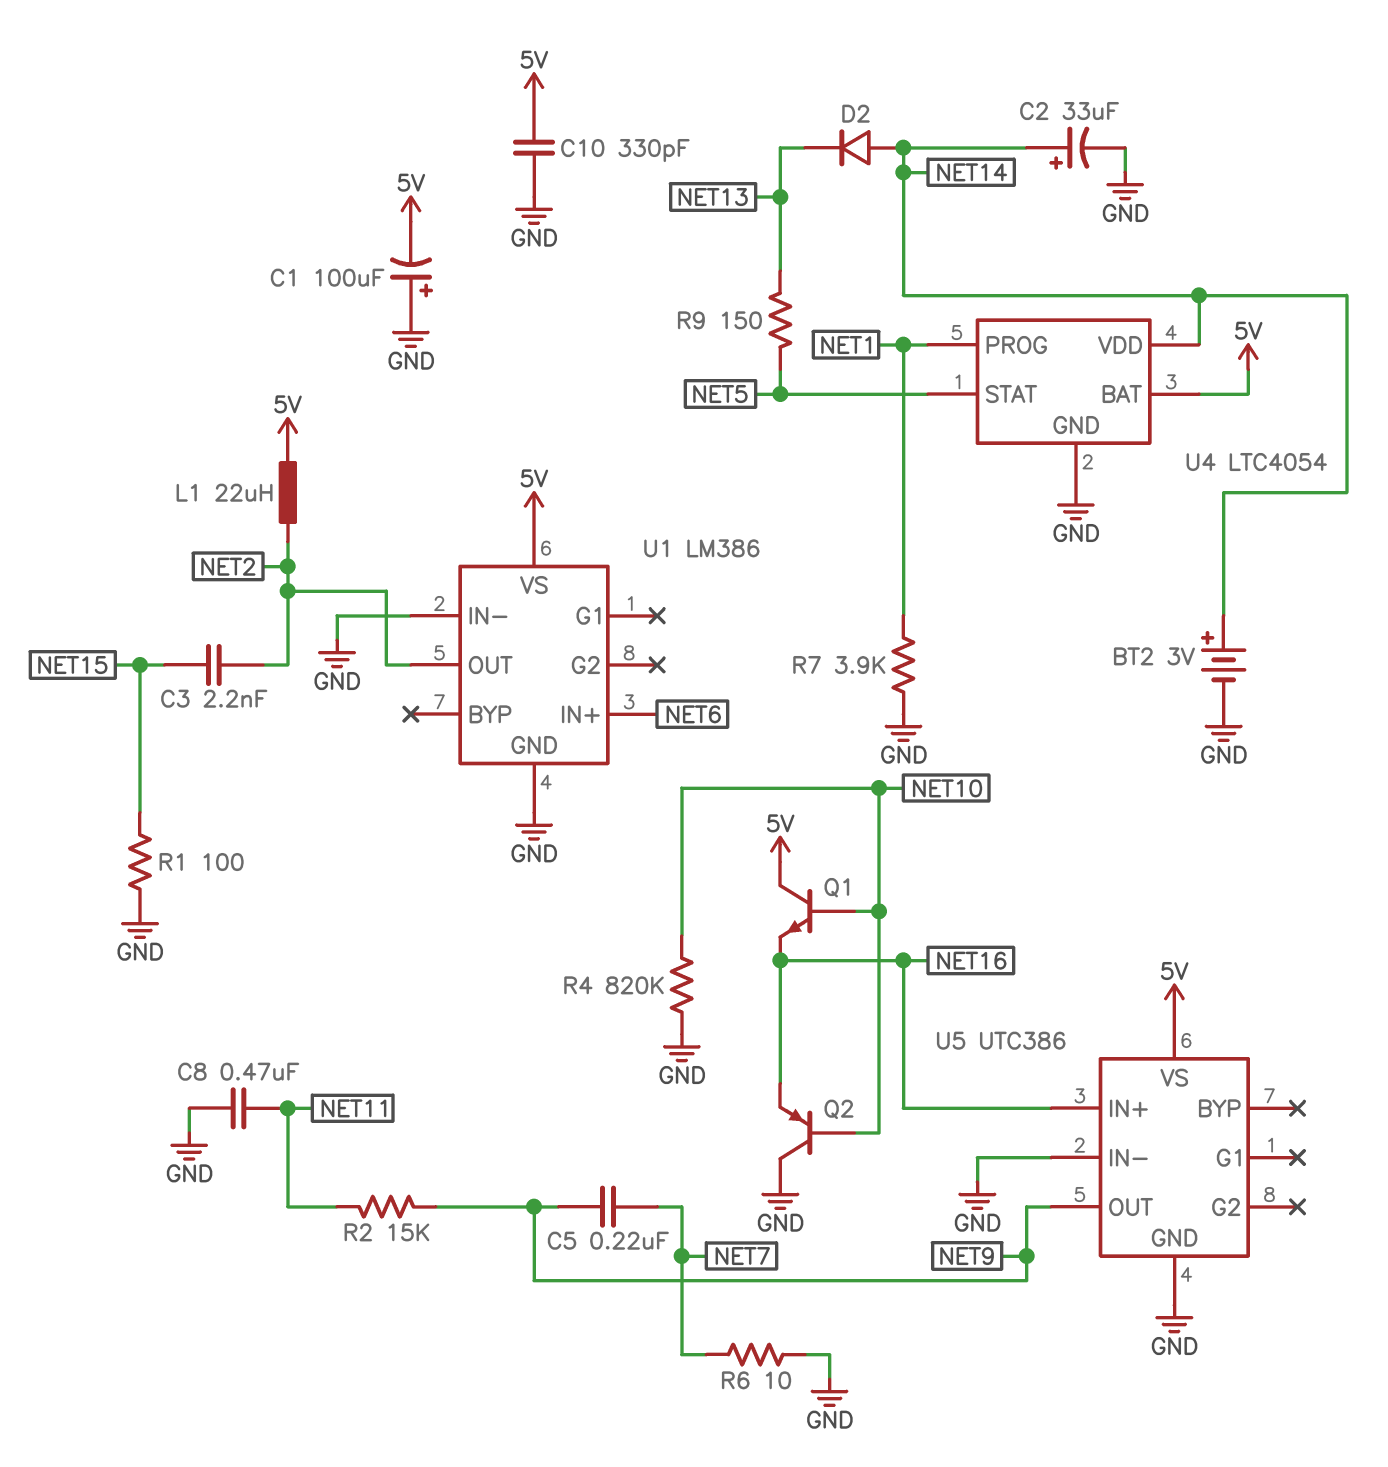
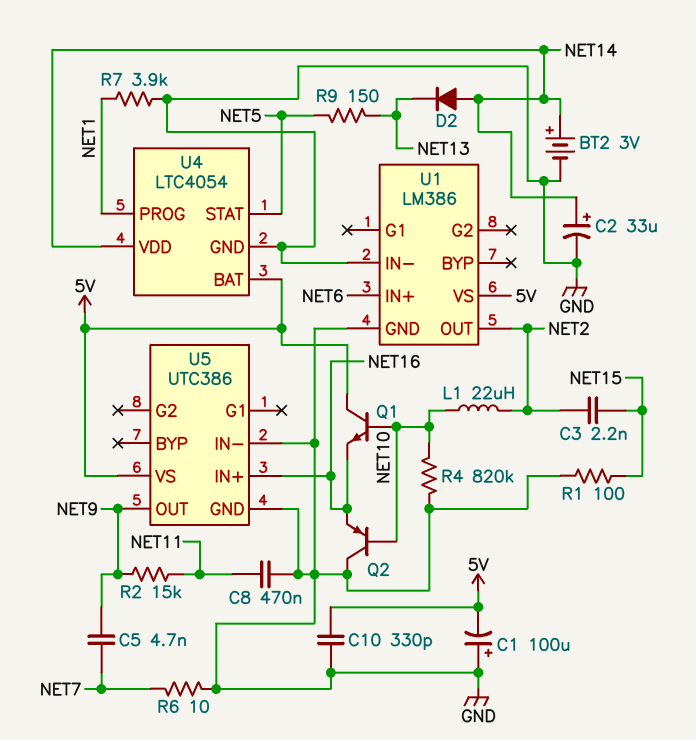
C5: 220nF (NET7, NET9) -> 4.7nF (NET7, NET9)
L1: 22uH (5V, NET2) -> 22uH (NET2, NET10)

